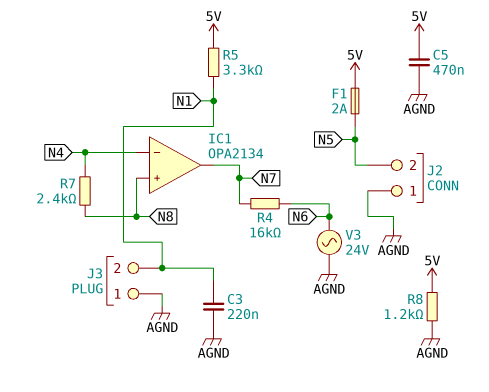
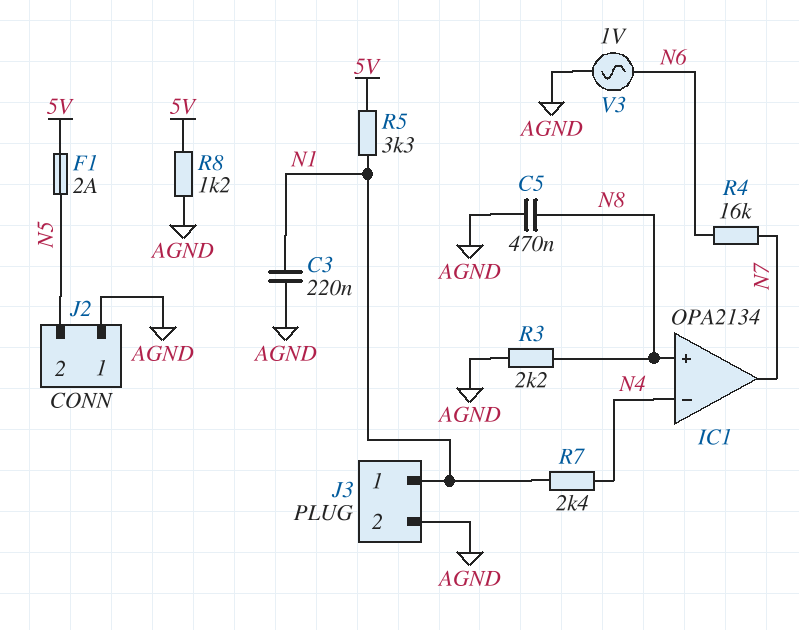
C5: 470nF (5V, AGND) -> 470nF (AGND, N8)
J3 pin 1: AGND -> N1
J3 pin 2: N1 -> AGND
R3: none -> 2.2k (AGND, N8)
R7: 2.4k (N4, N8) -> 2.4k (N1, N4)
V3: AC 24V (AGND, N6) -> AC 1V (AGND, N6)

